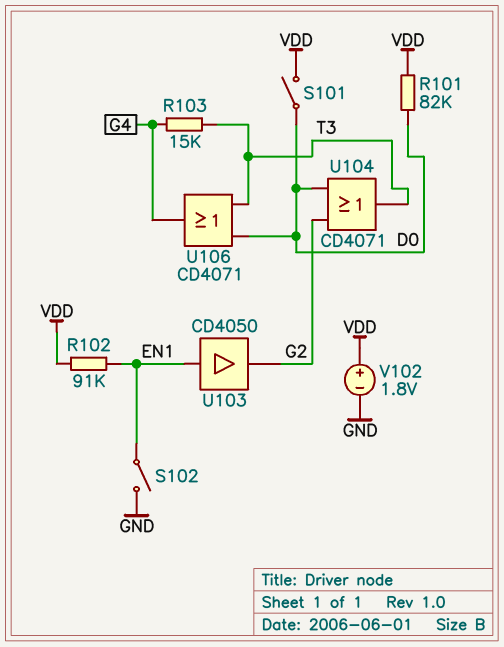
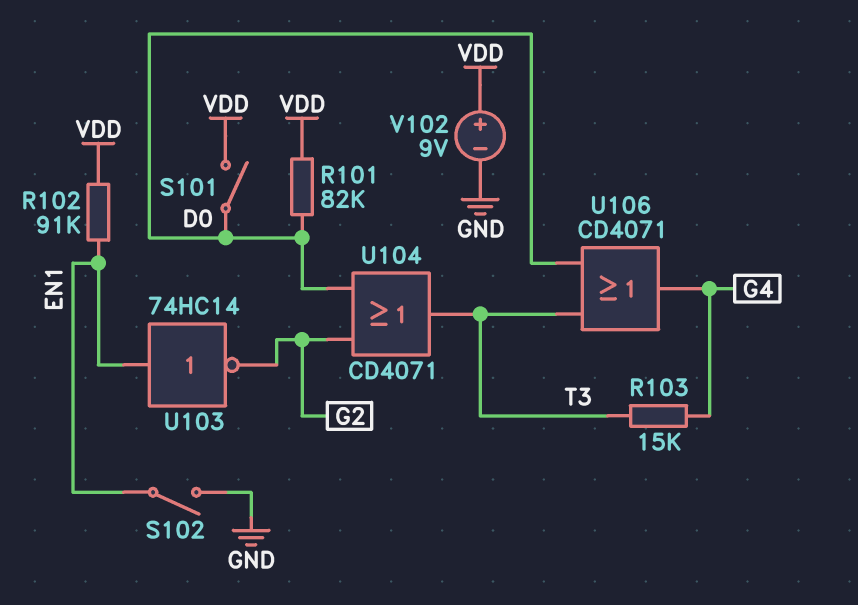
U103: buffer CD4050 (in EN1, out G2) -> NOT 74HC14 (in EN1, out G2)
V102: 1.8V (plus VDD, minus GND) -> 9V (plus VDD, minus GND)

